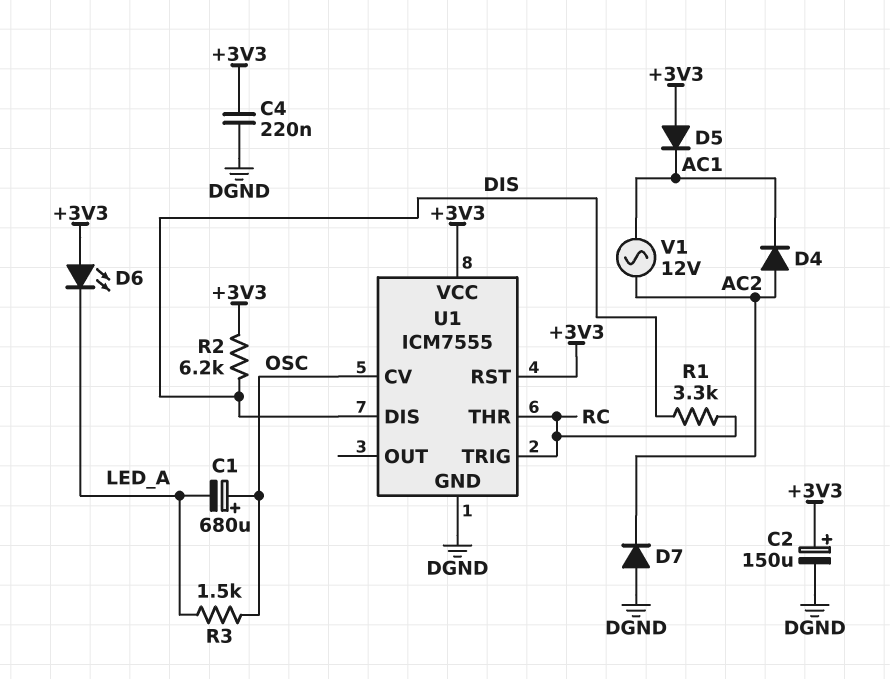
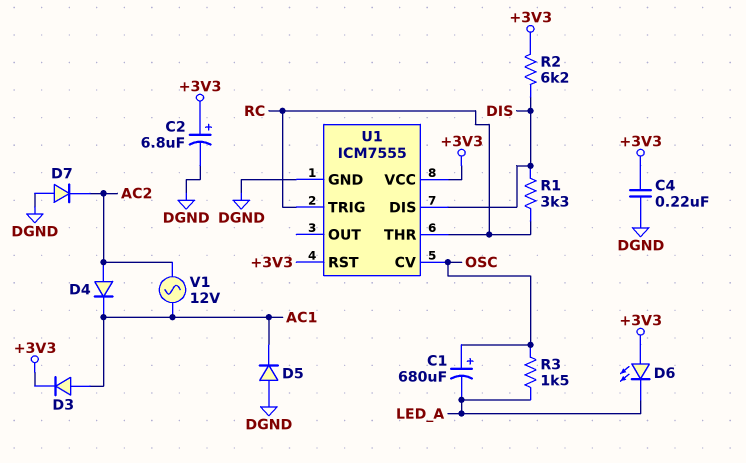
C2: 150uF (plus +3V3, minus DGND) -> 6.8uF (plus +3V3, minus DGND)
D3: none -> diode (A AC1, K +3V3)
D5: diode (A +3V3, K AC1) -> diode (A DGND, K AC1)

